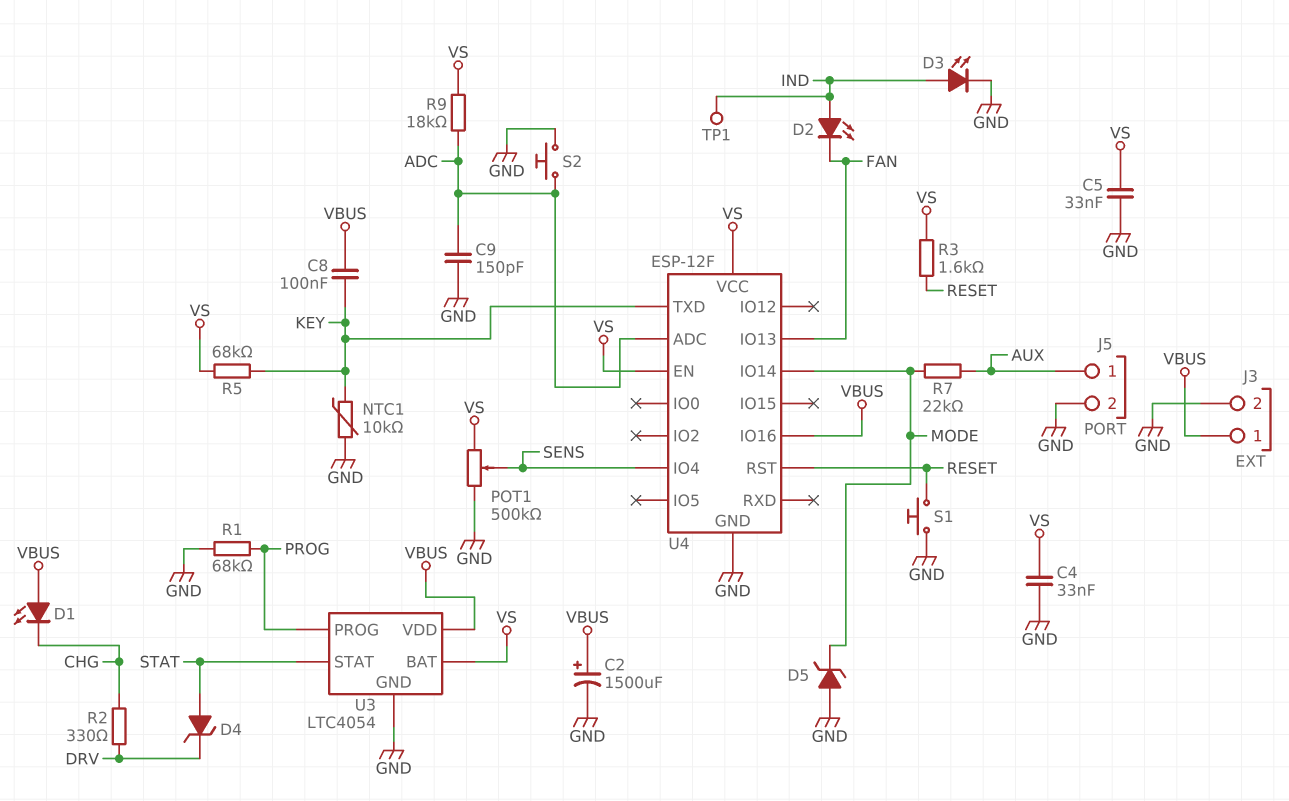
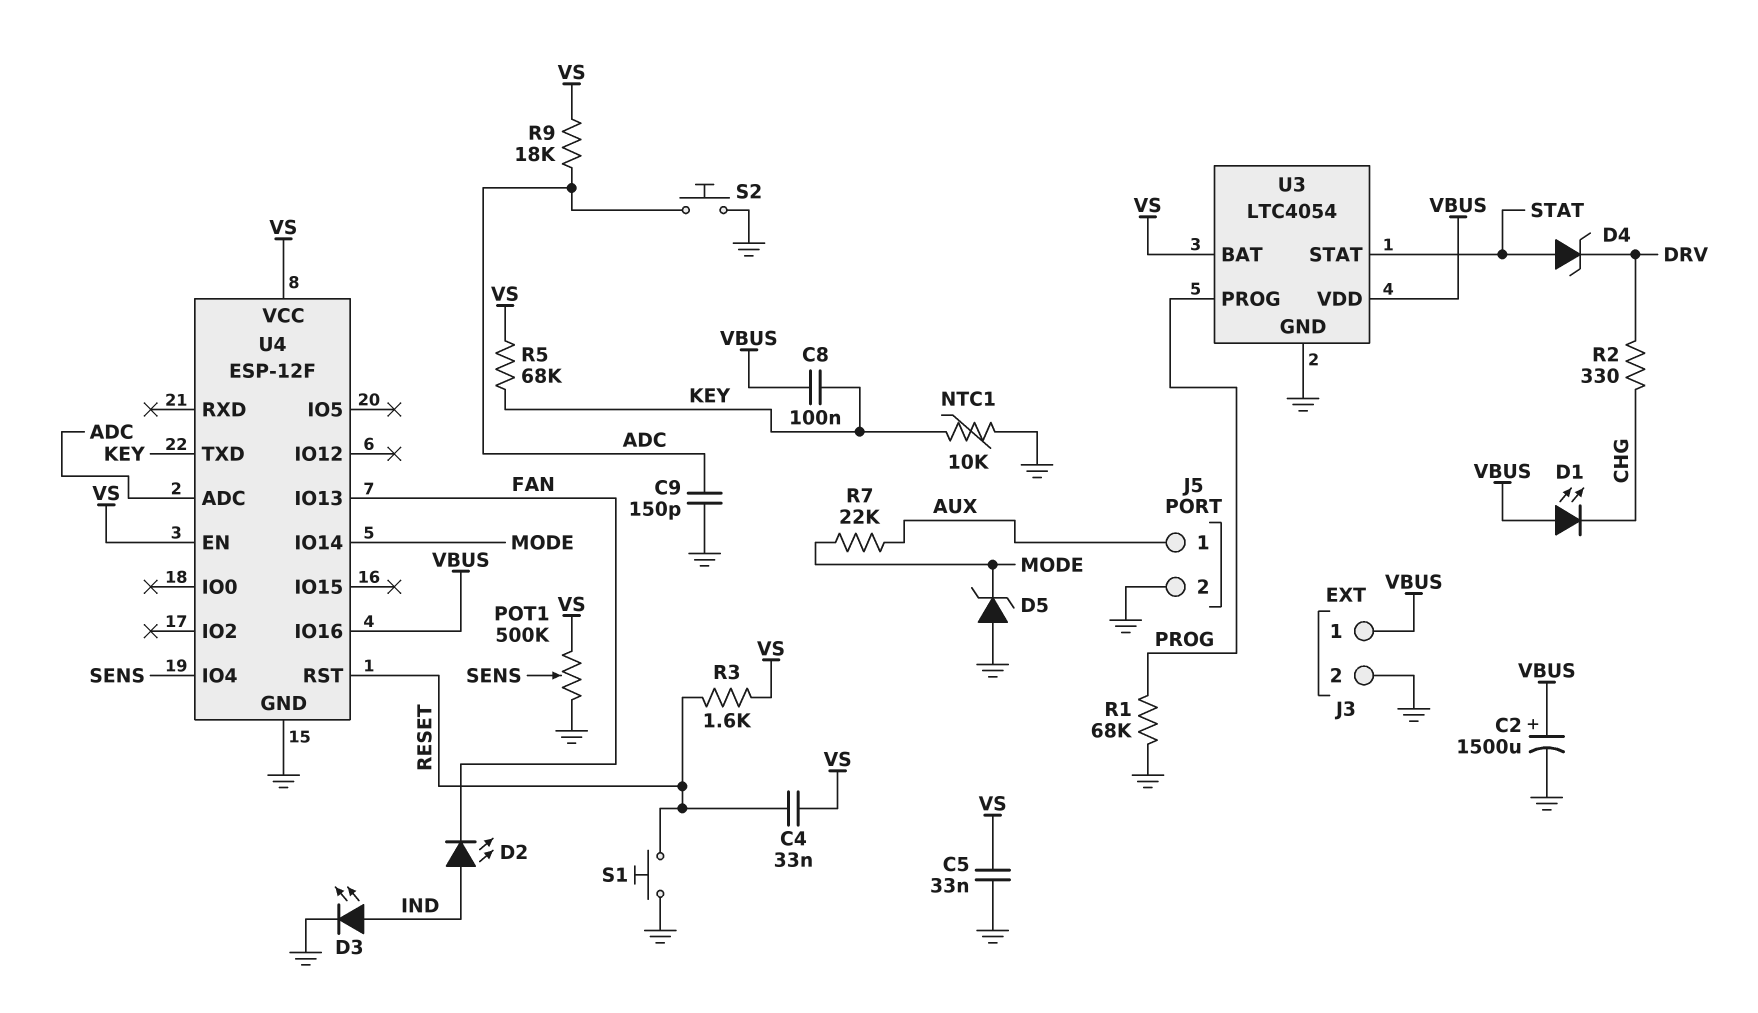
C4: 33nF (GND, VS) -> 33nF (RESET, VS)
TP1: test point (IND) -> none

